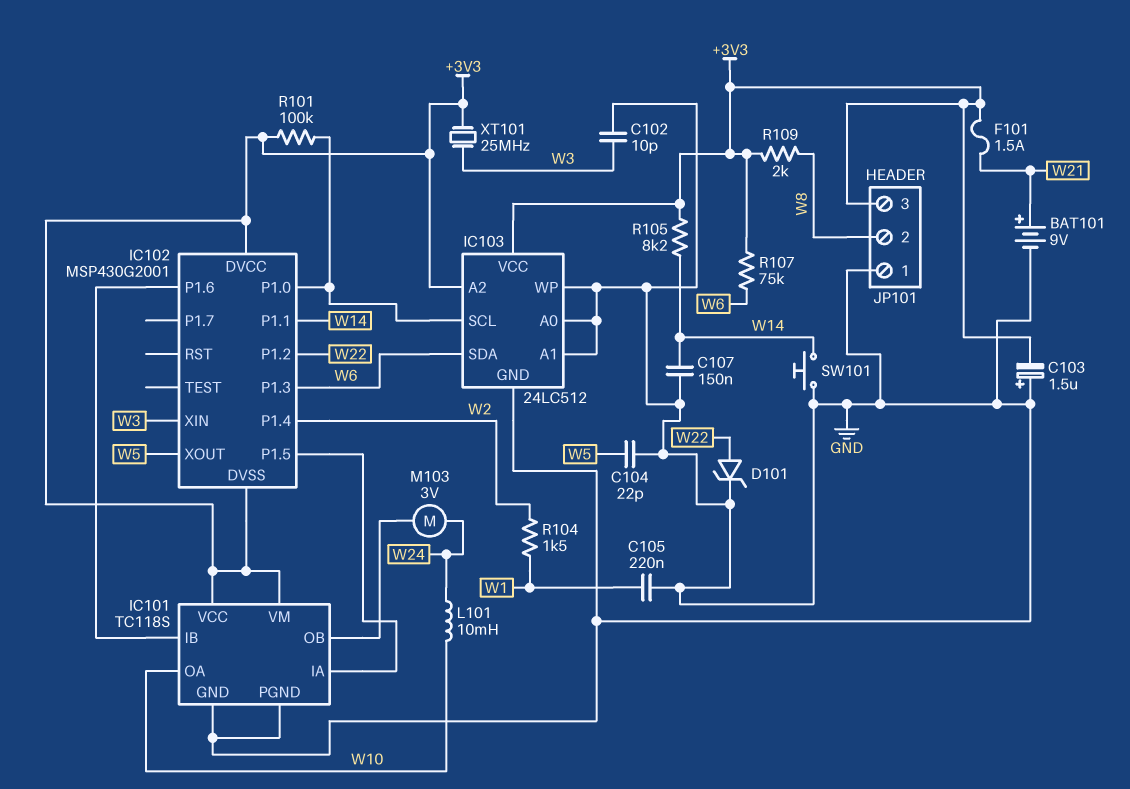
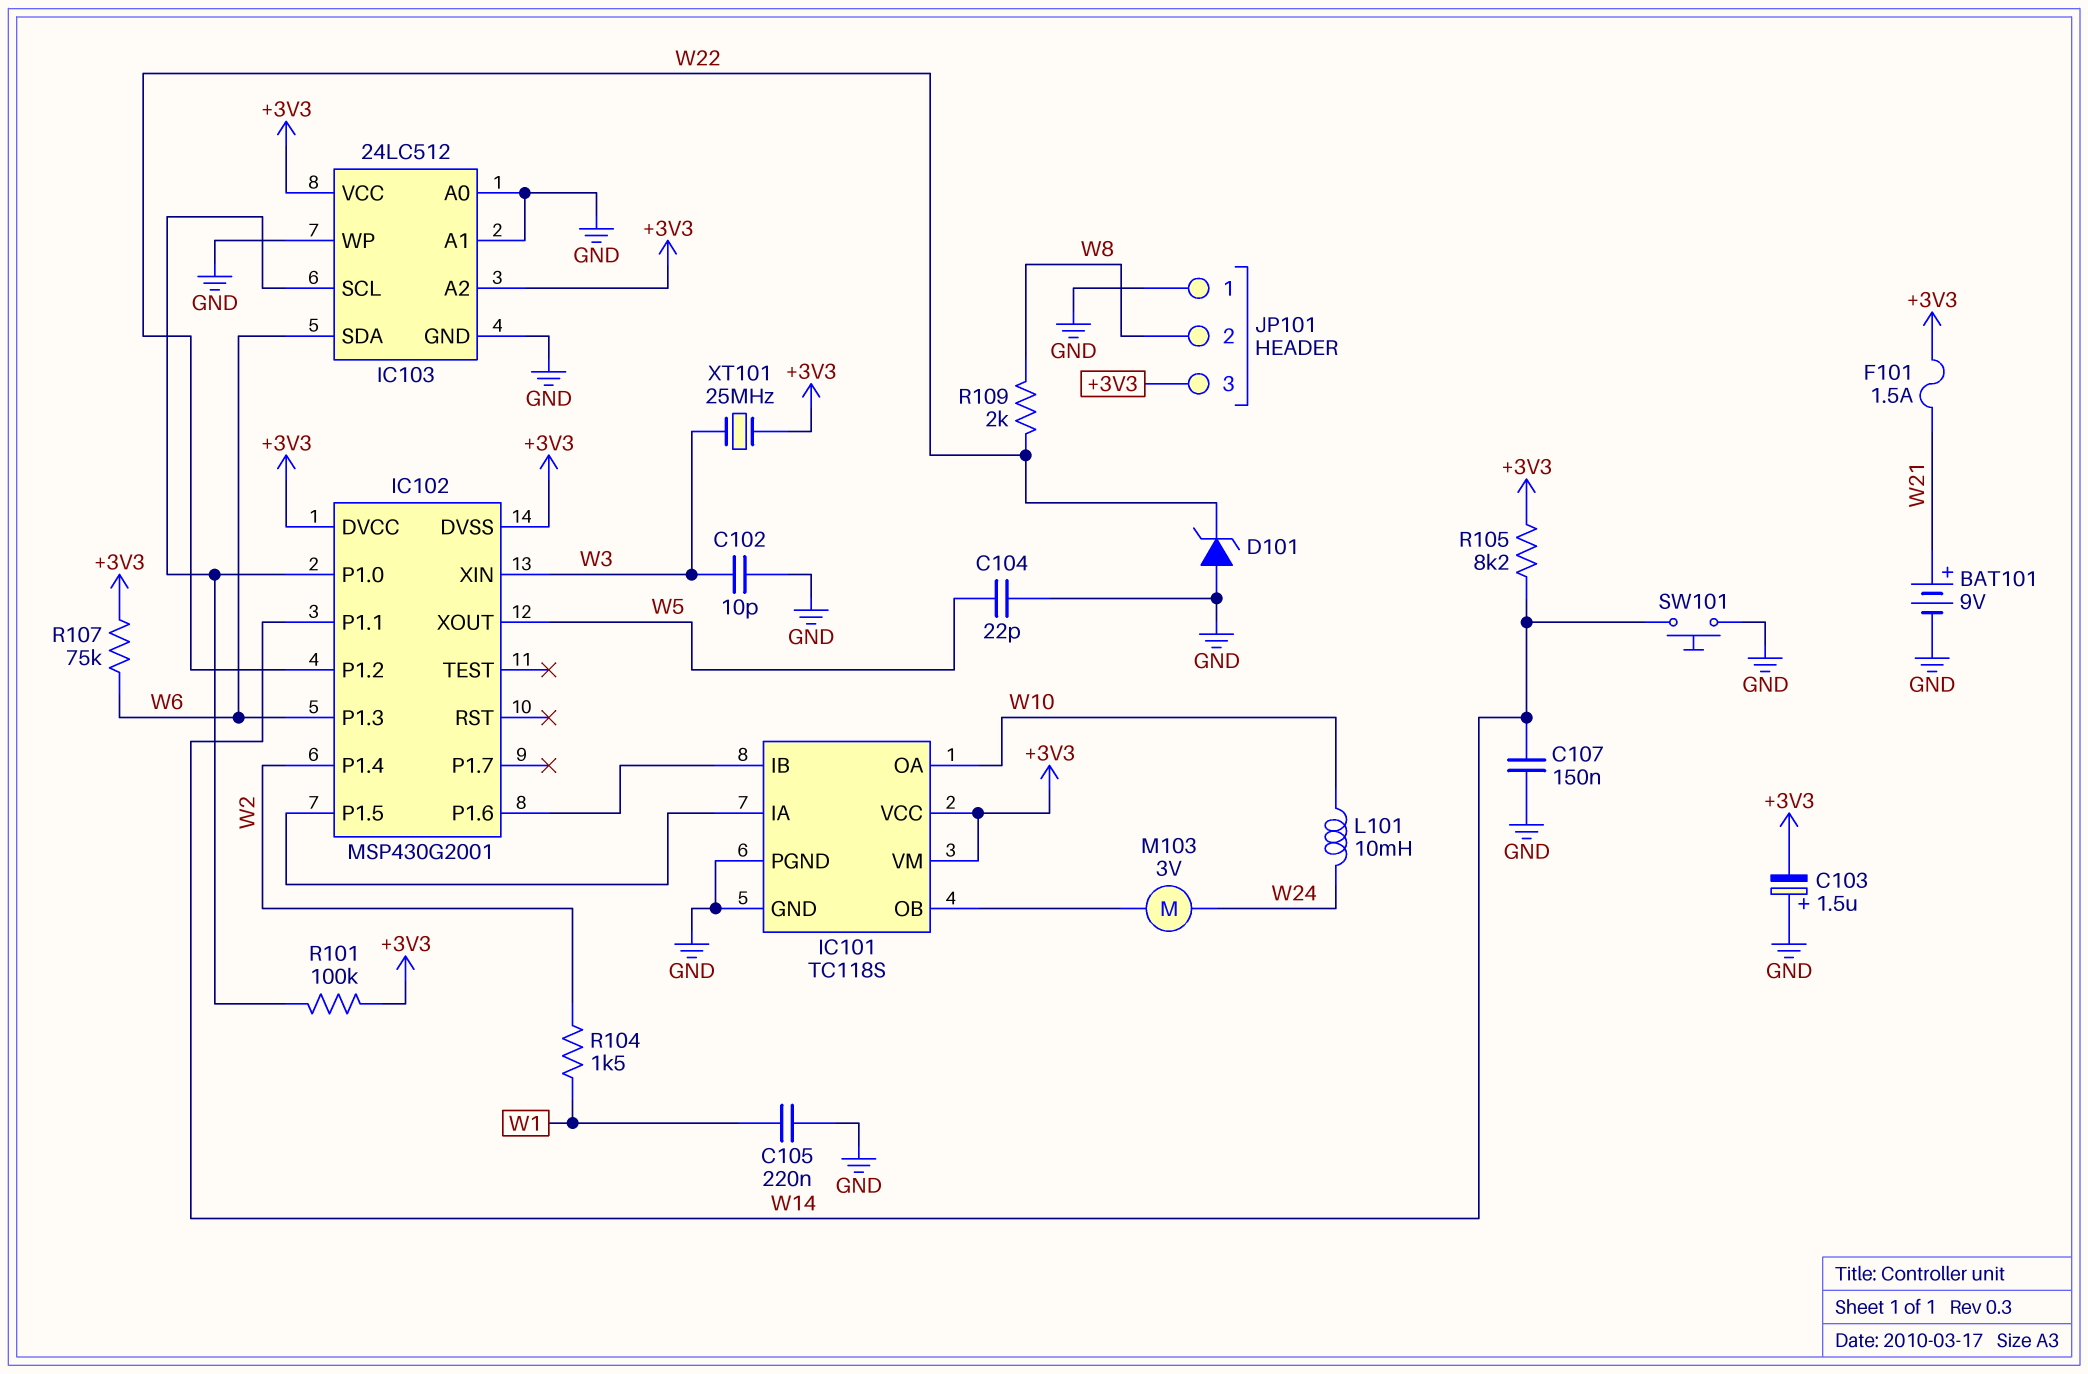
D101: zener (A W22, K GND) -> zener (A GND, K W22)
R109: 2k (+3V3, W8) -> 2k (W8, W22)

